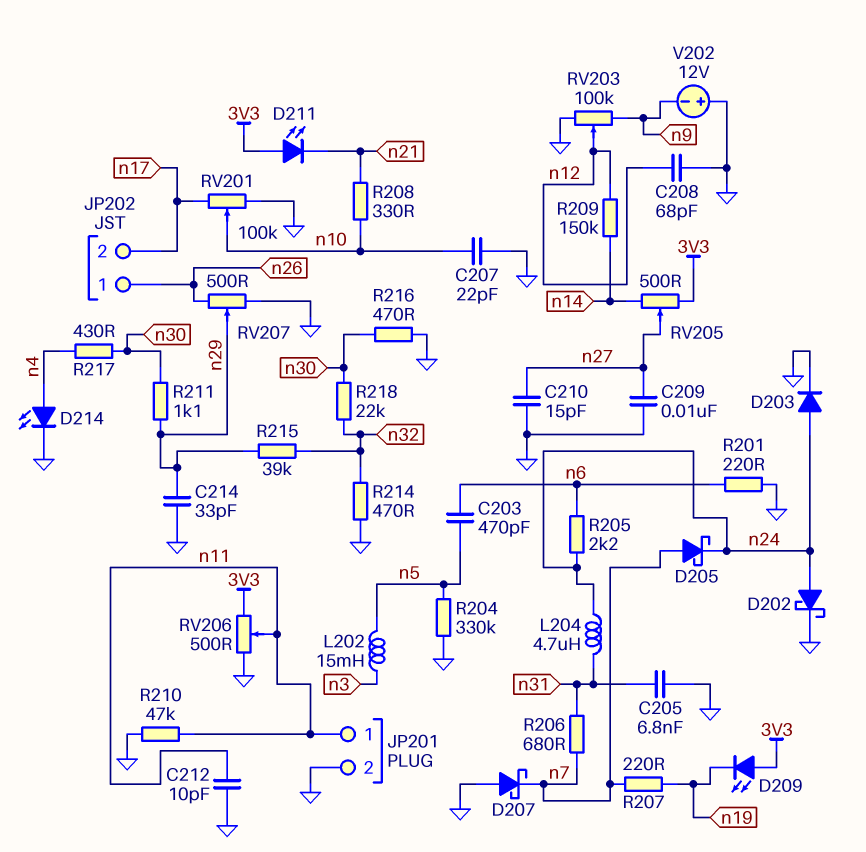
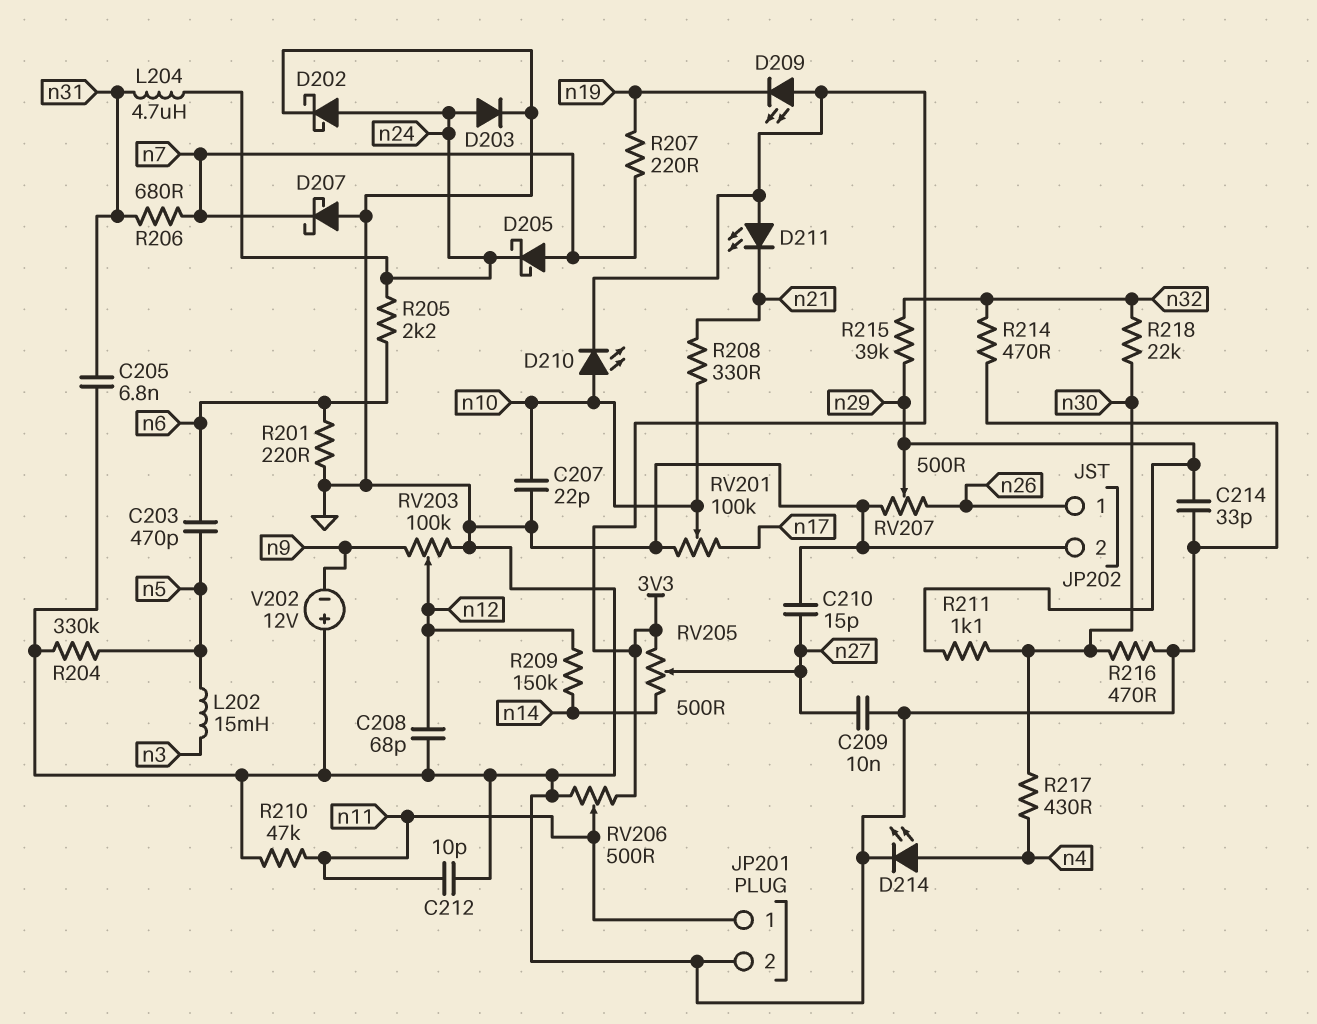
D210: none -> LED (A n10, K 3V3)
JP202 pin 2: n17 -> GND

